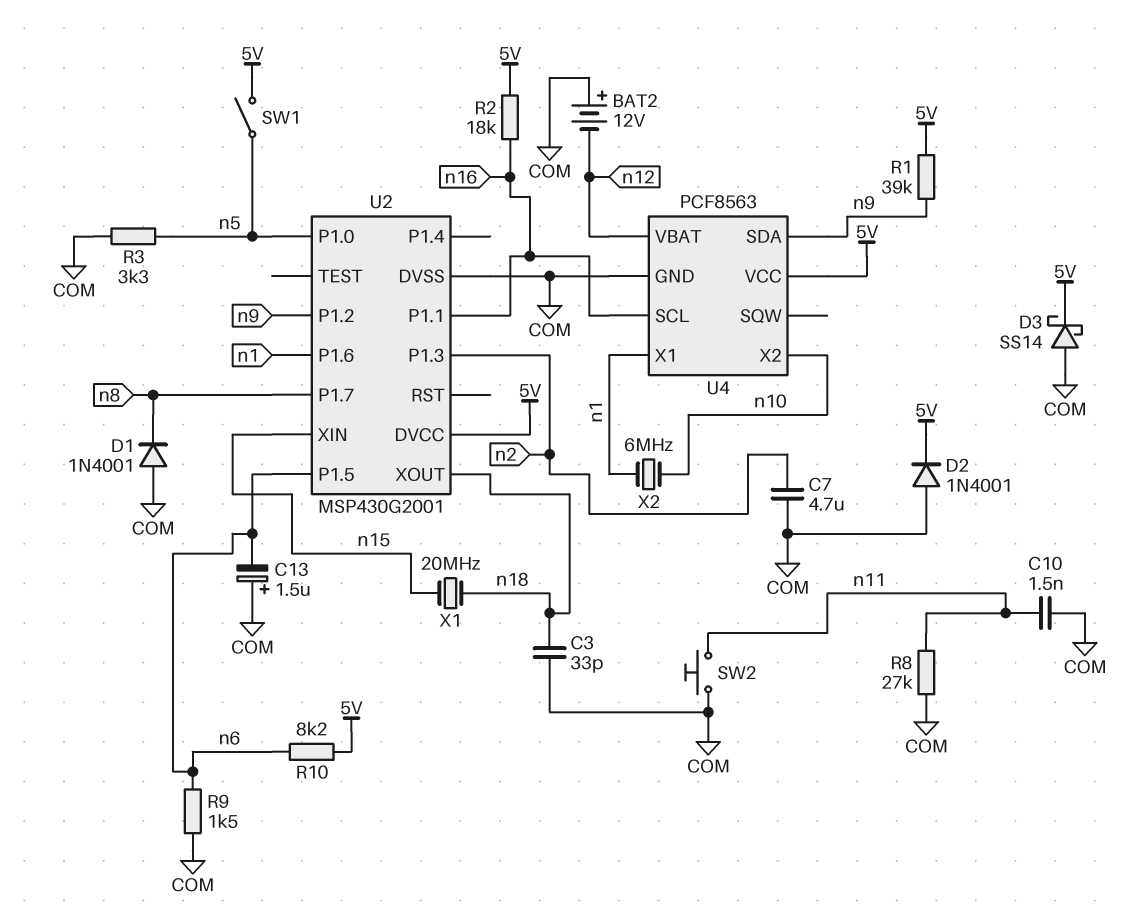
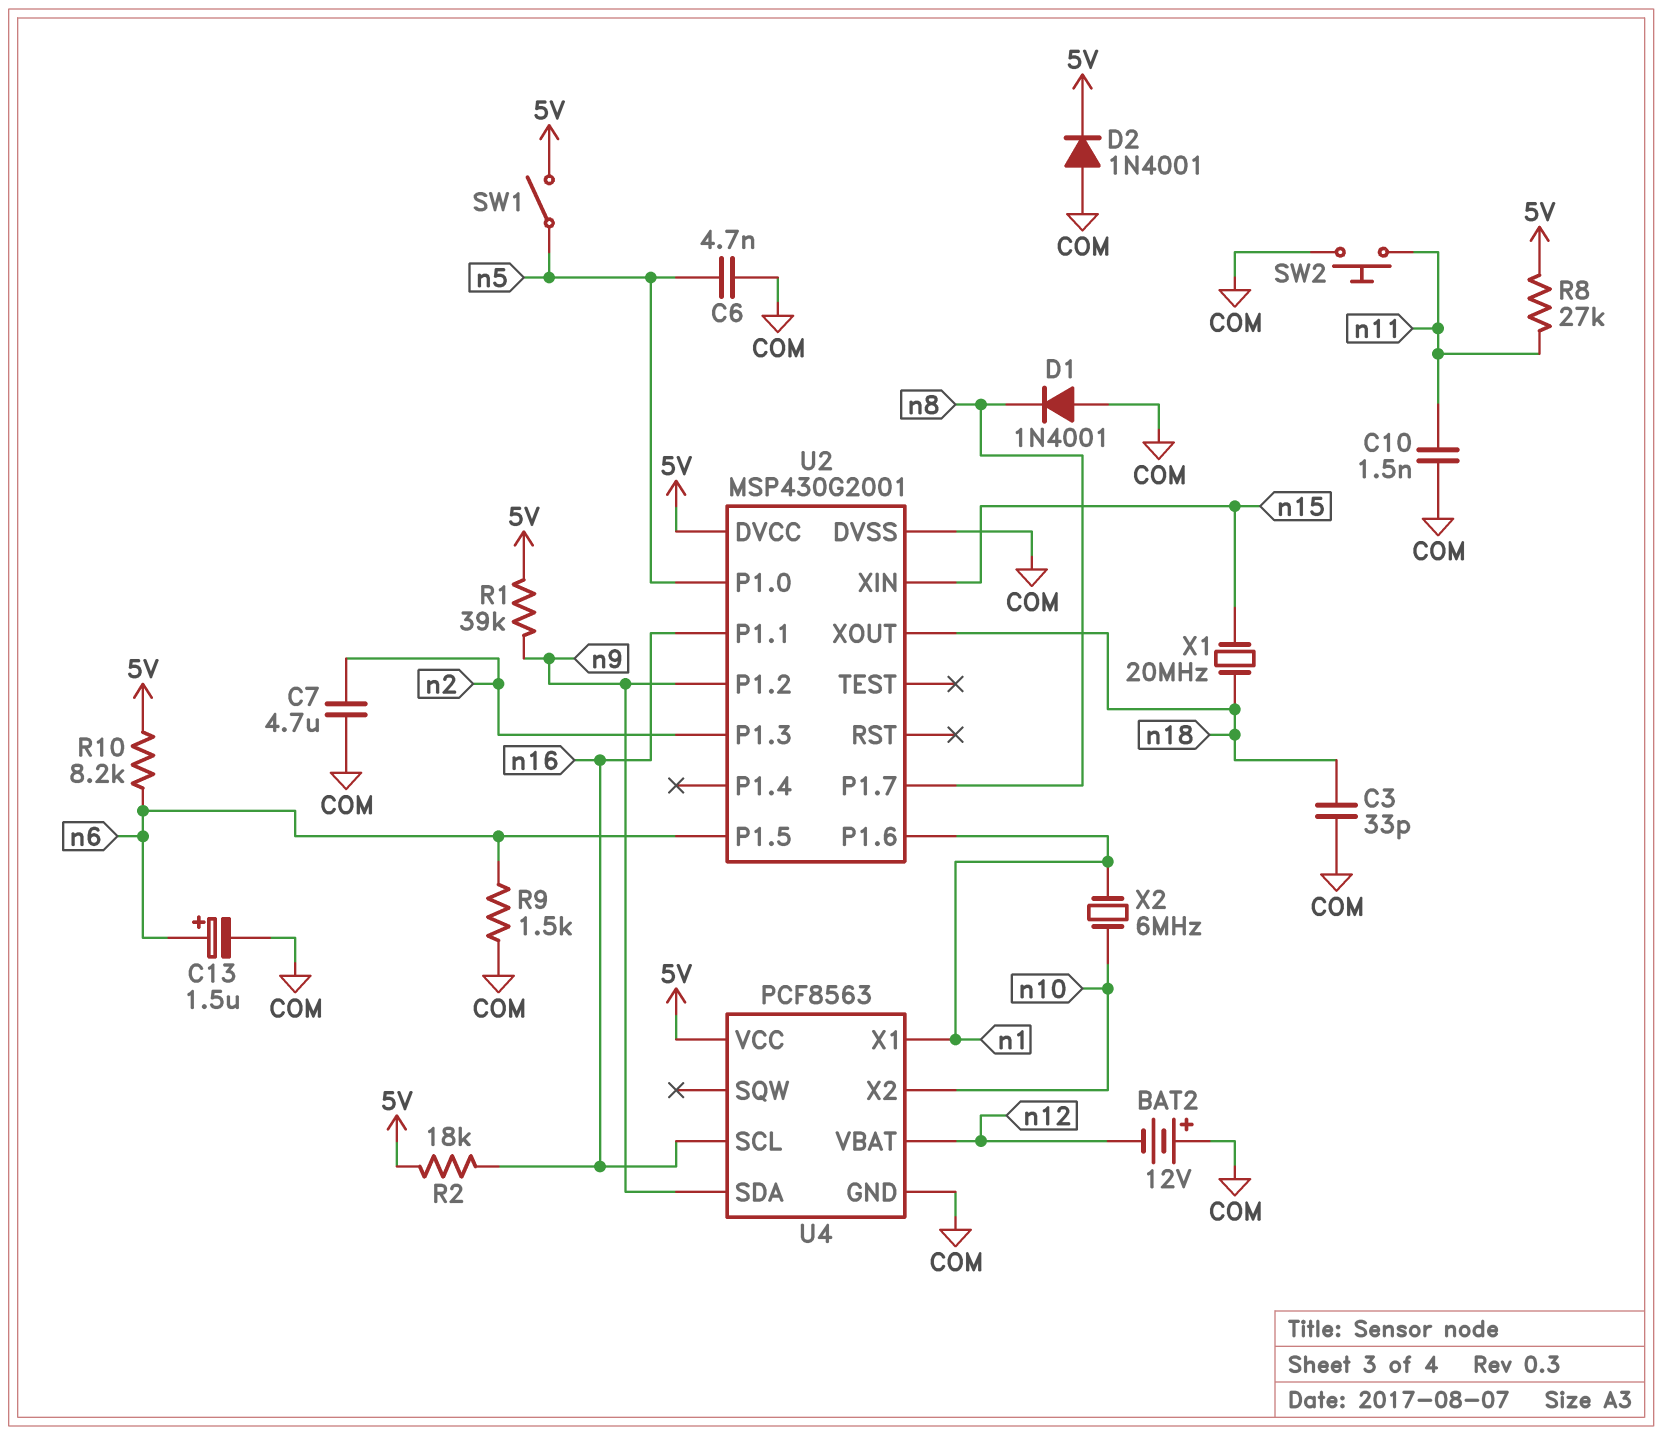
C6: none -> 4.7nF (COM, n5)
C13: 1.5uF (plus COM, minus n6) -> 1.5uF (plus n6, minus COM)
D3: schottky SS14 (A COM, K 5V) -> none
R3: 3.3k (COM, n5) -> none
R8: 27k (COM, n11) -> 27k (5V, n11)

